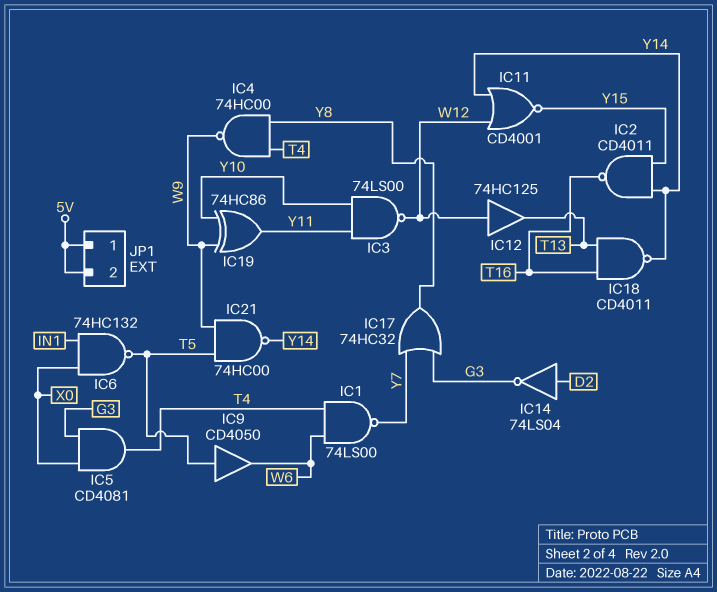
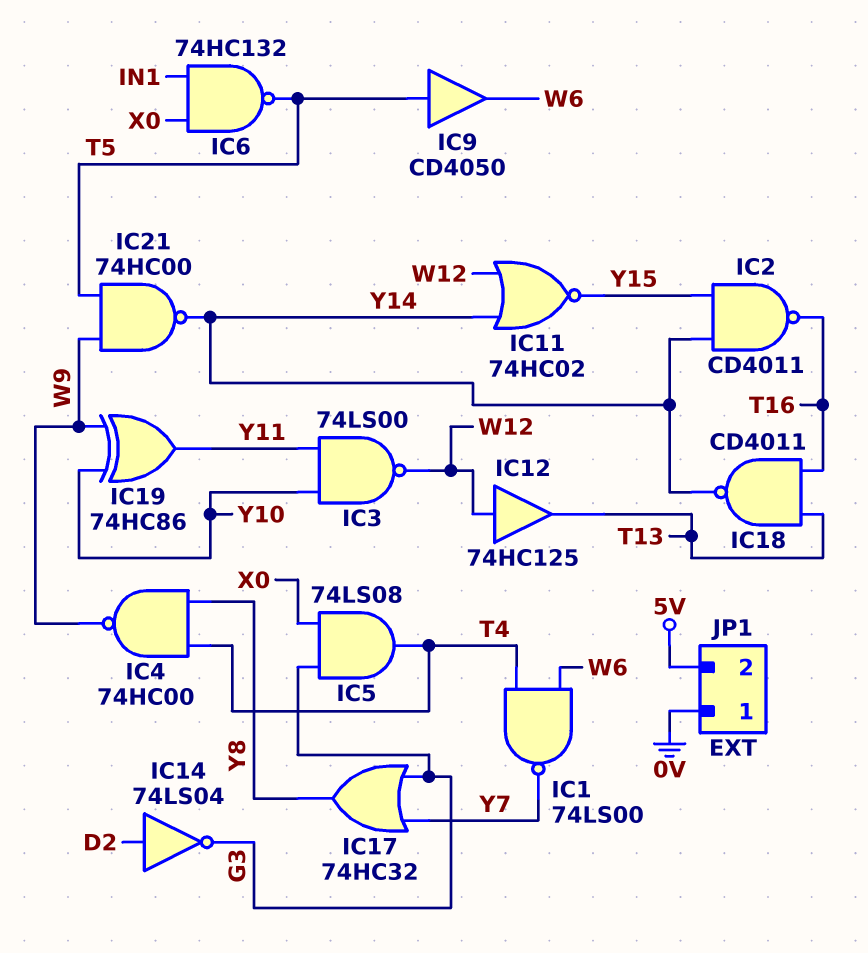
IC5: AND CD4081 (in G3, in X0, out T4) -> AND 74LS08 (in G3, in X0, out T4)
IC11: NOR CD4001 (in W12, in Y14, out Y15) -> NOR 74HC02 (in W12, in Y14, out Y15)
JP1 pin 1: 5V -> 0V

